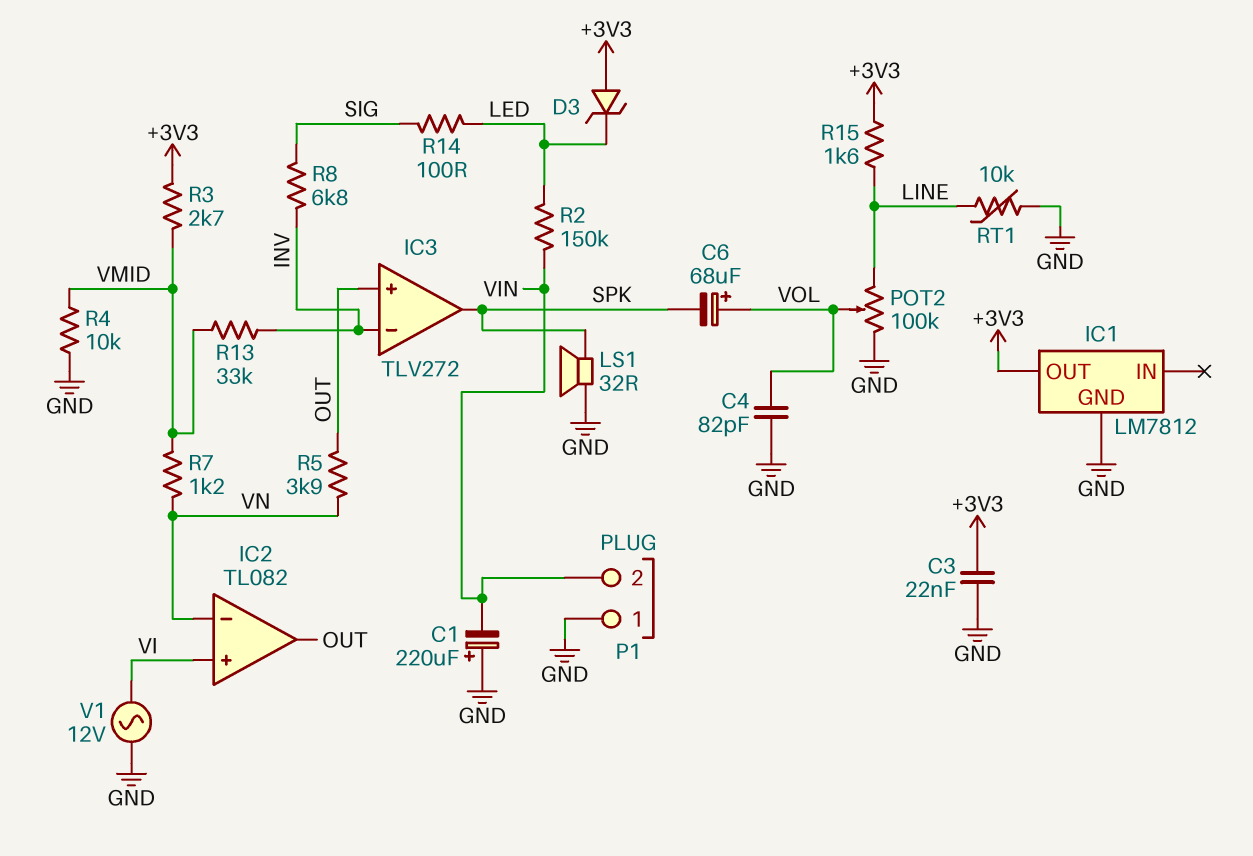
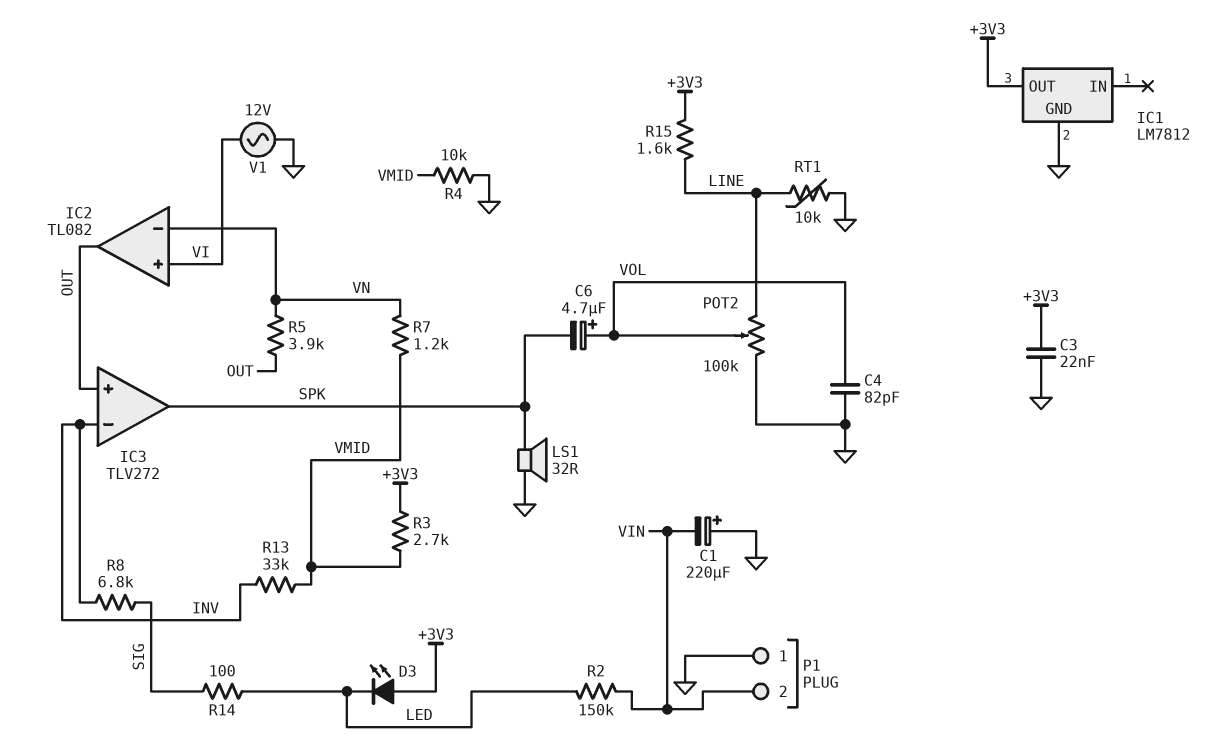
C6: 68uF (plus VOL, minus SPK) -> 4.7uF (plus VOL, minus SPK)
D3: zener (A +3V3, K LED) -> LED (A +3V3, K LED)

